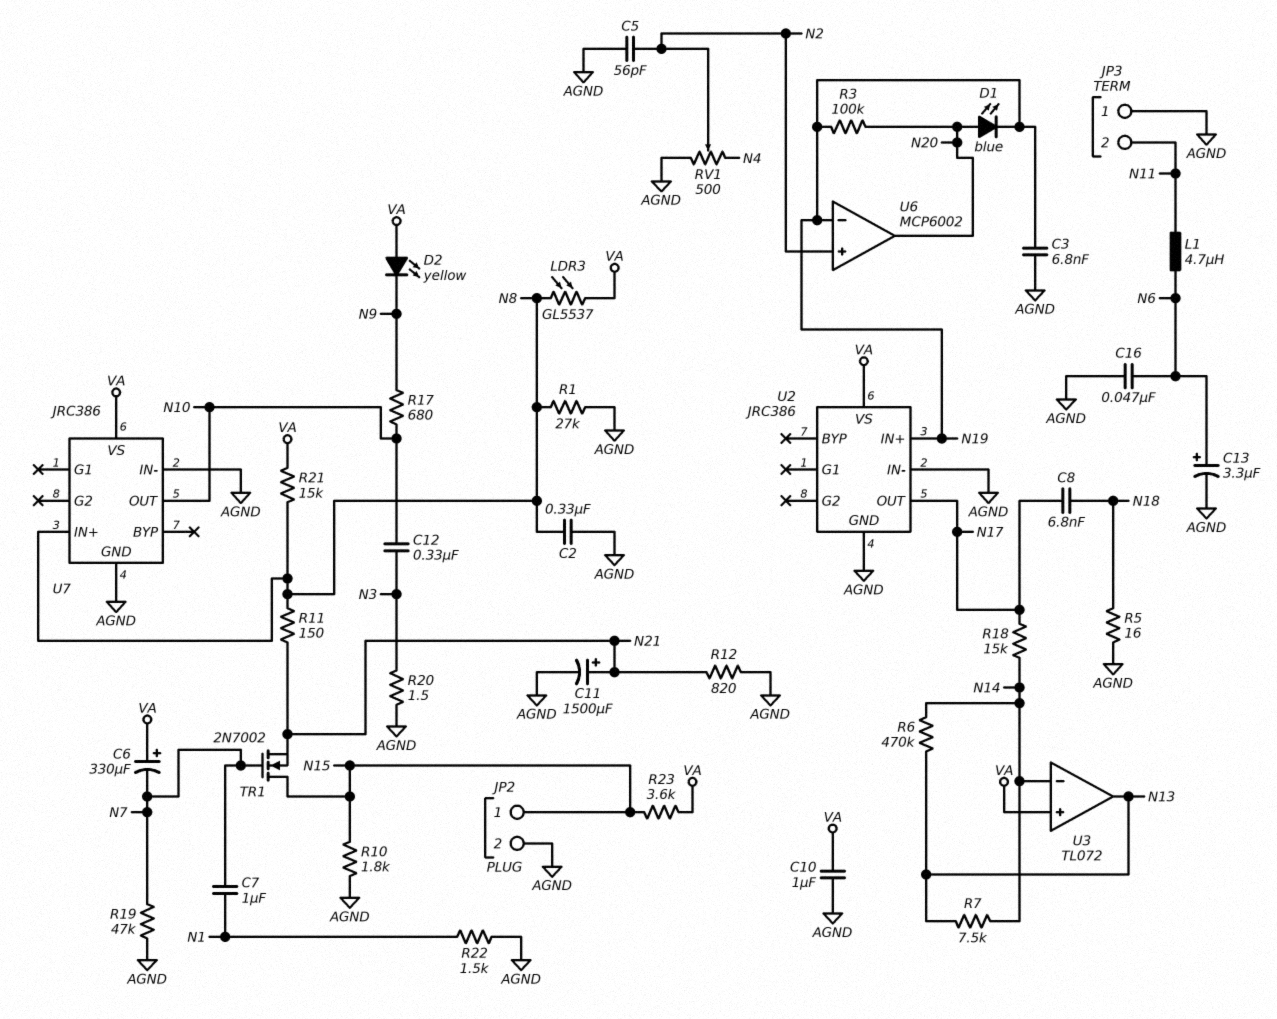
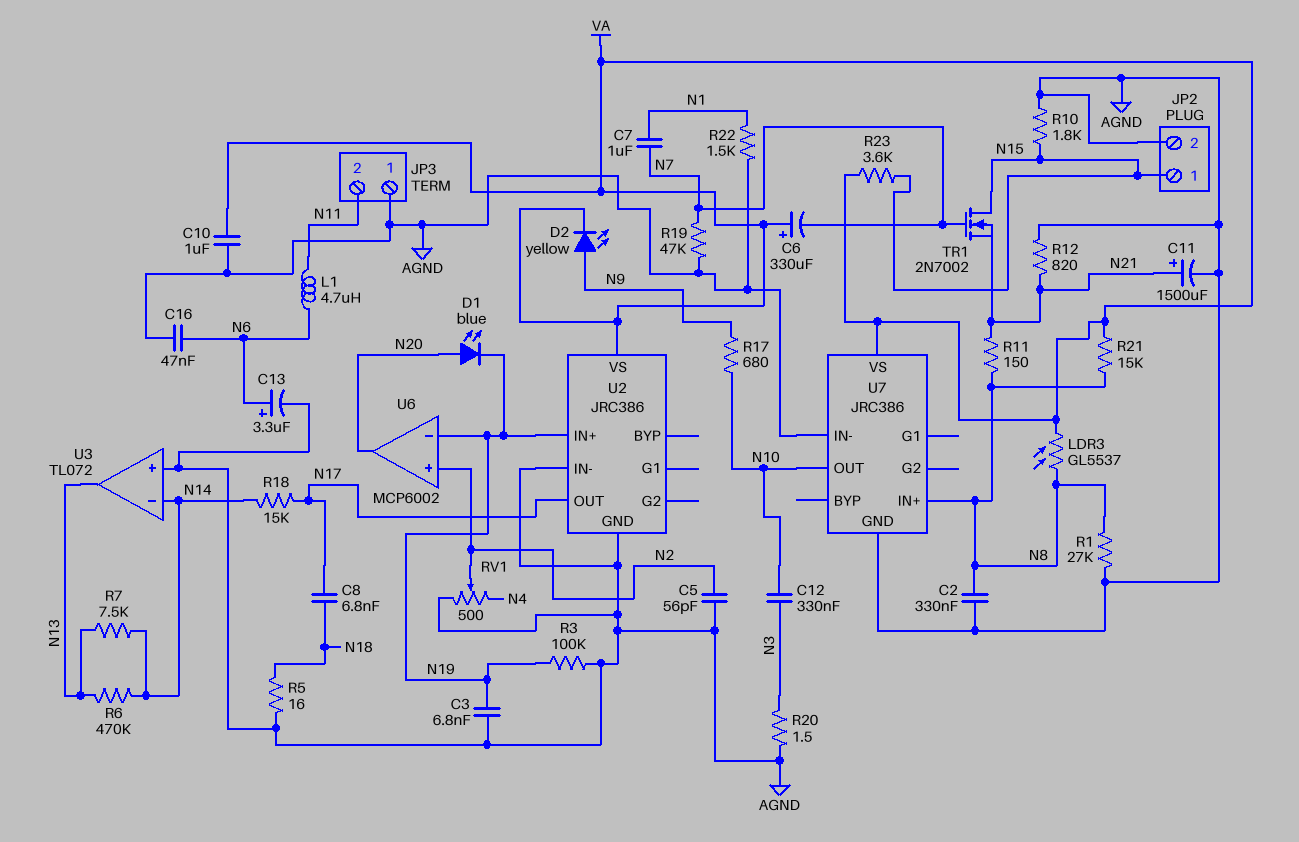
D2: LED yellow (A VA, K N9) -> LED yellow (A N9, K VA)
R3: 100k (N19, N20) -> 100k (AGND, N19)
U3 pin in+: VA -> AGND

